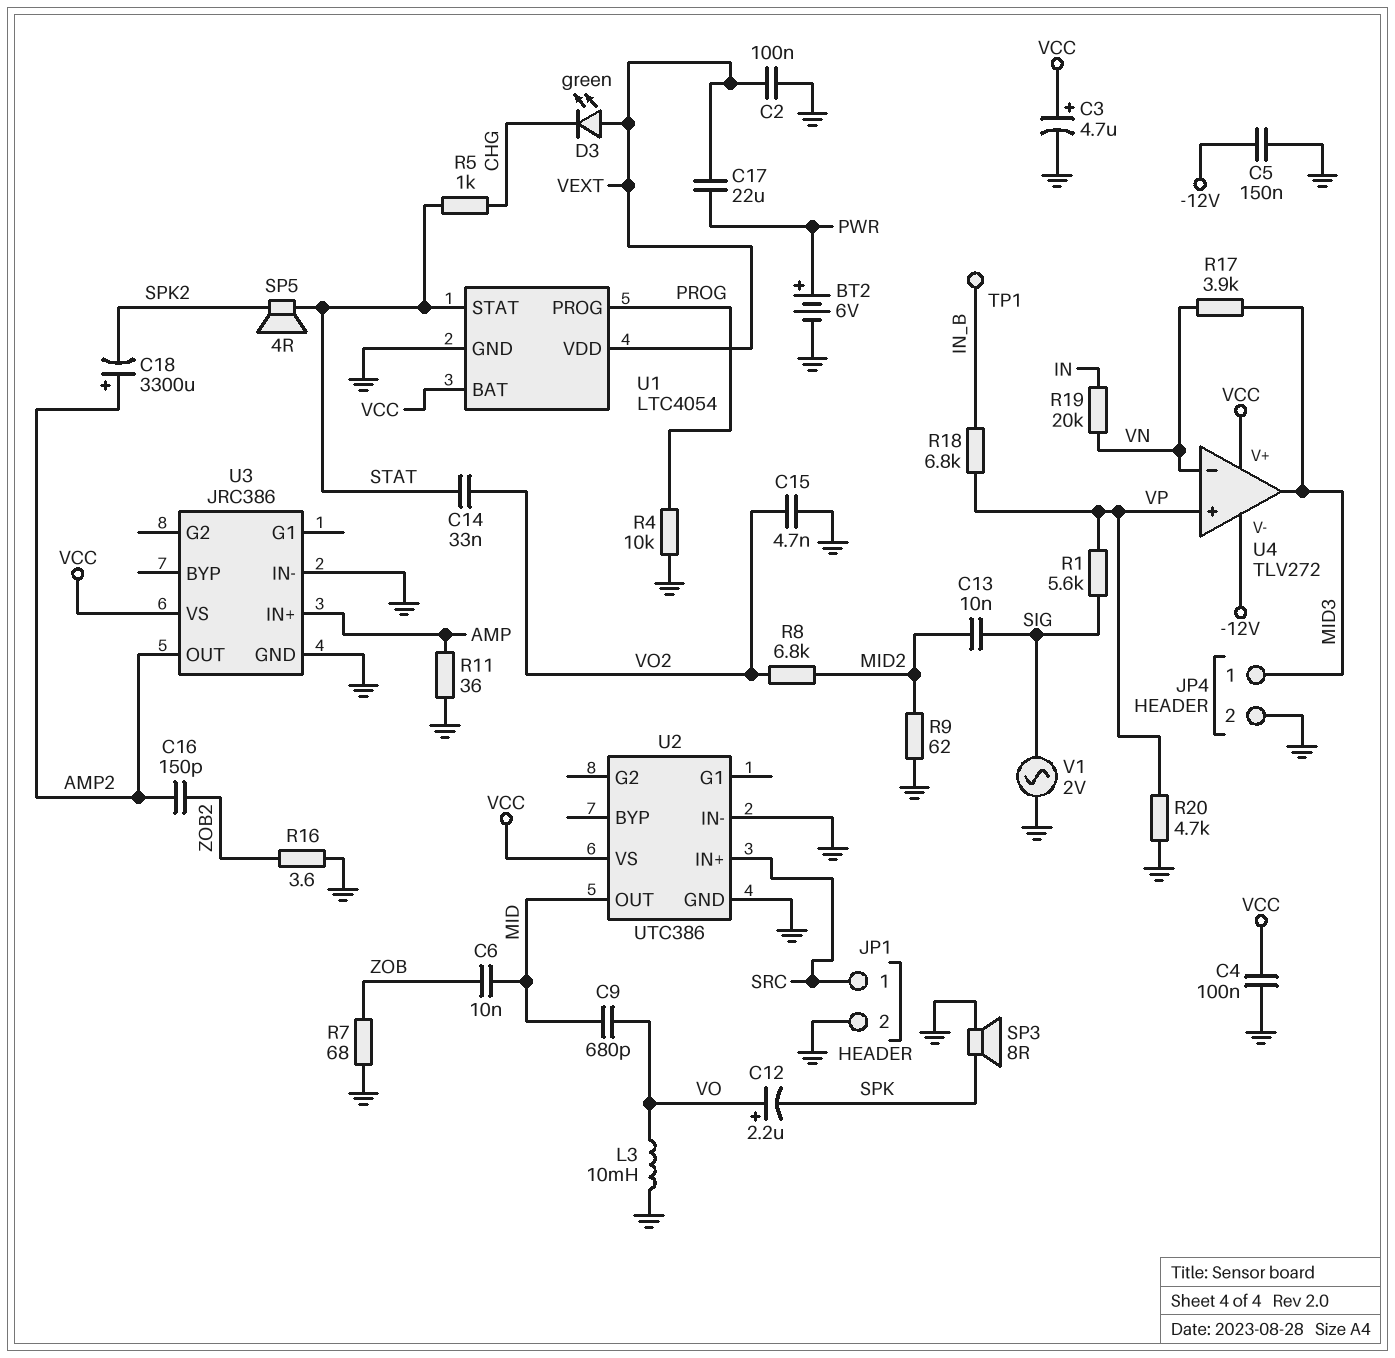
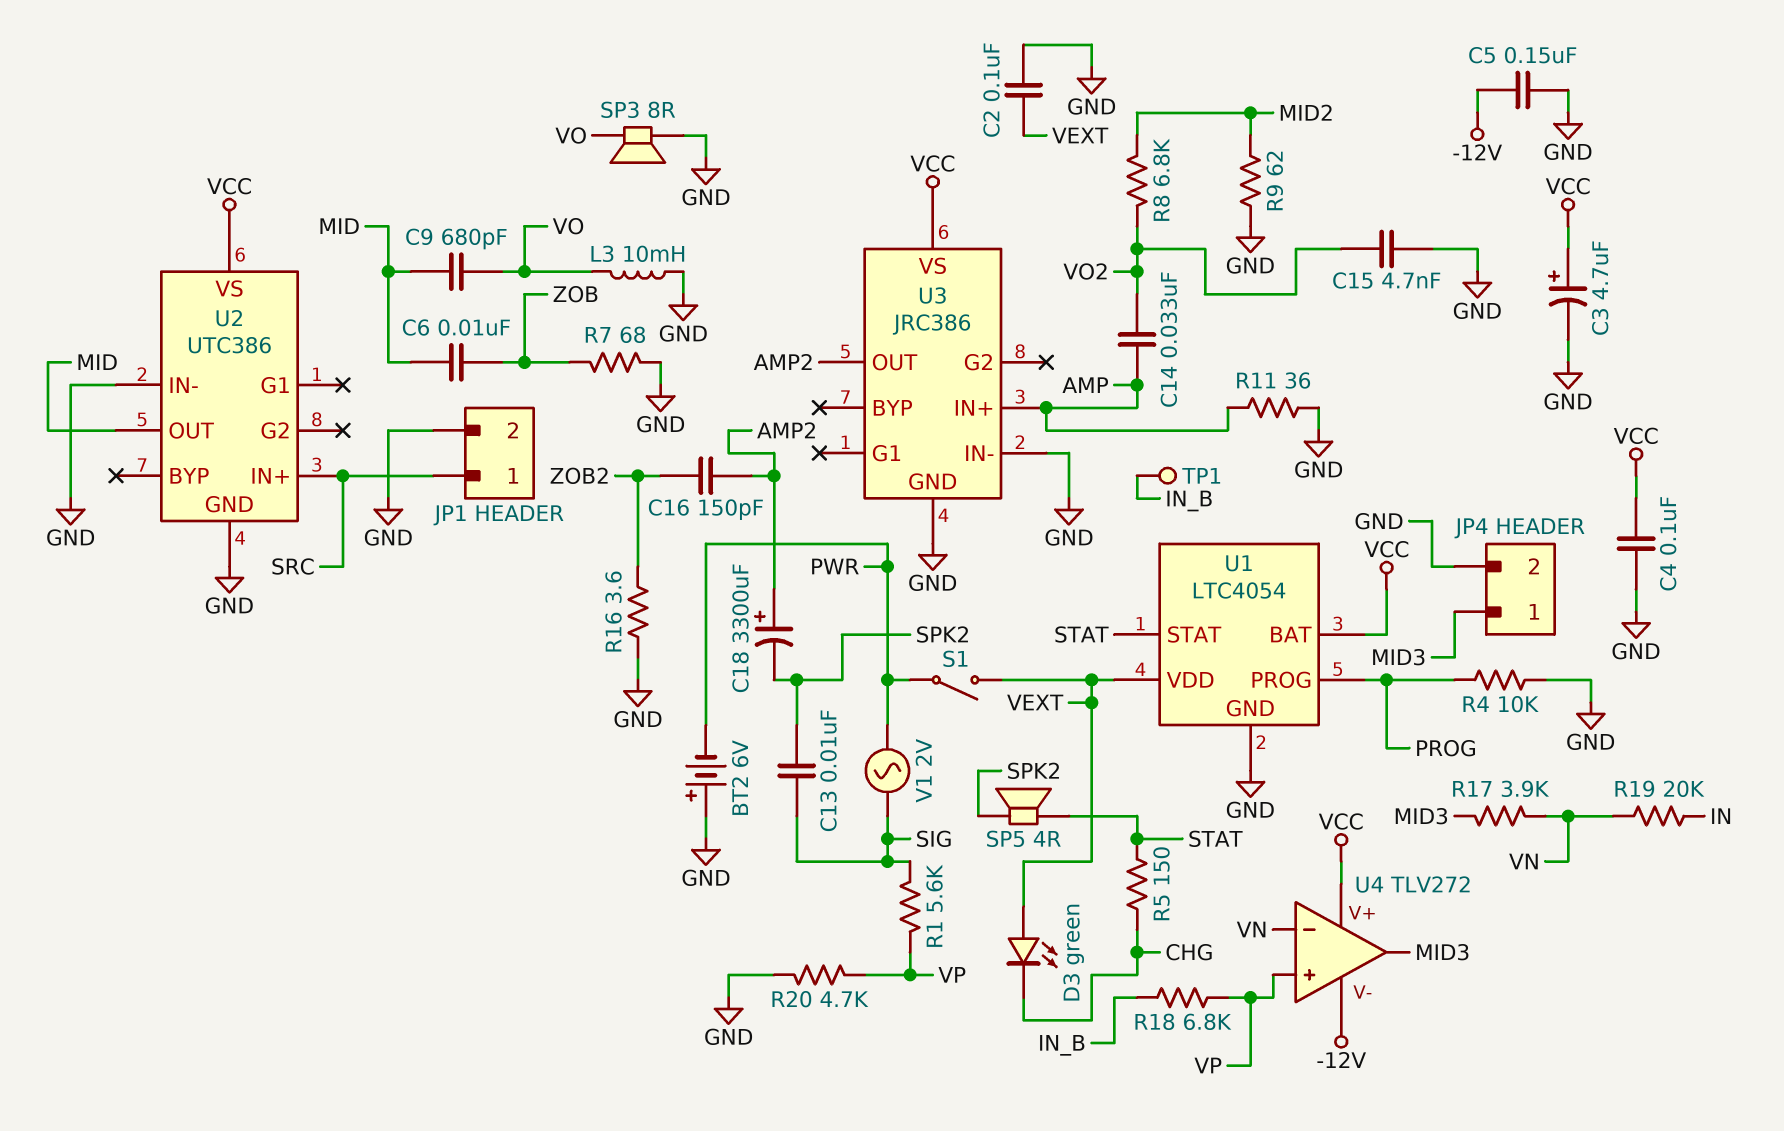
BT2: 6V (plus PWR, minus GND) -> 6V (plus GND, minus PWR)
C12: 2.2uF (plus VO, minus SPK) -> none
C13: 10nF (MID2, SIG) -> 10nF (SIG, SPK2)
C14: 33nF (STAT, VO2) -> 33nF (AMP, VO2)
C17: 22uF (PWR, VEXT) -> none
R5: 1k (CHG, STAT) -> 150 (CHG, STAT)
S1: none -> switch (PWR, VEXT)
SP3: speaker 8R (GND, SPK) -> speaker 8R (GND, VO)
V1: AC 2V (GND, SIG) -> AC 2V (PWR, SIG)

